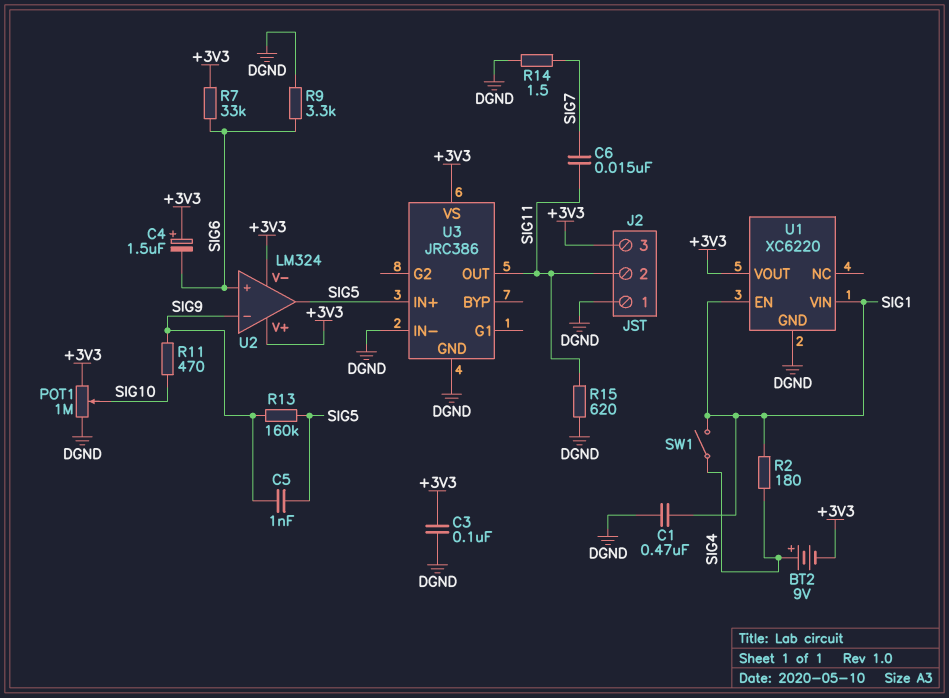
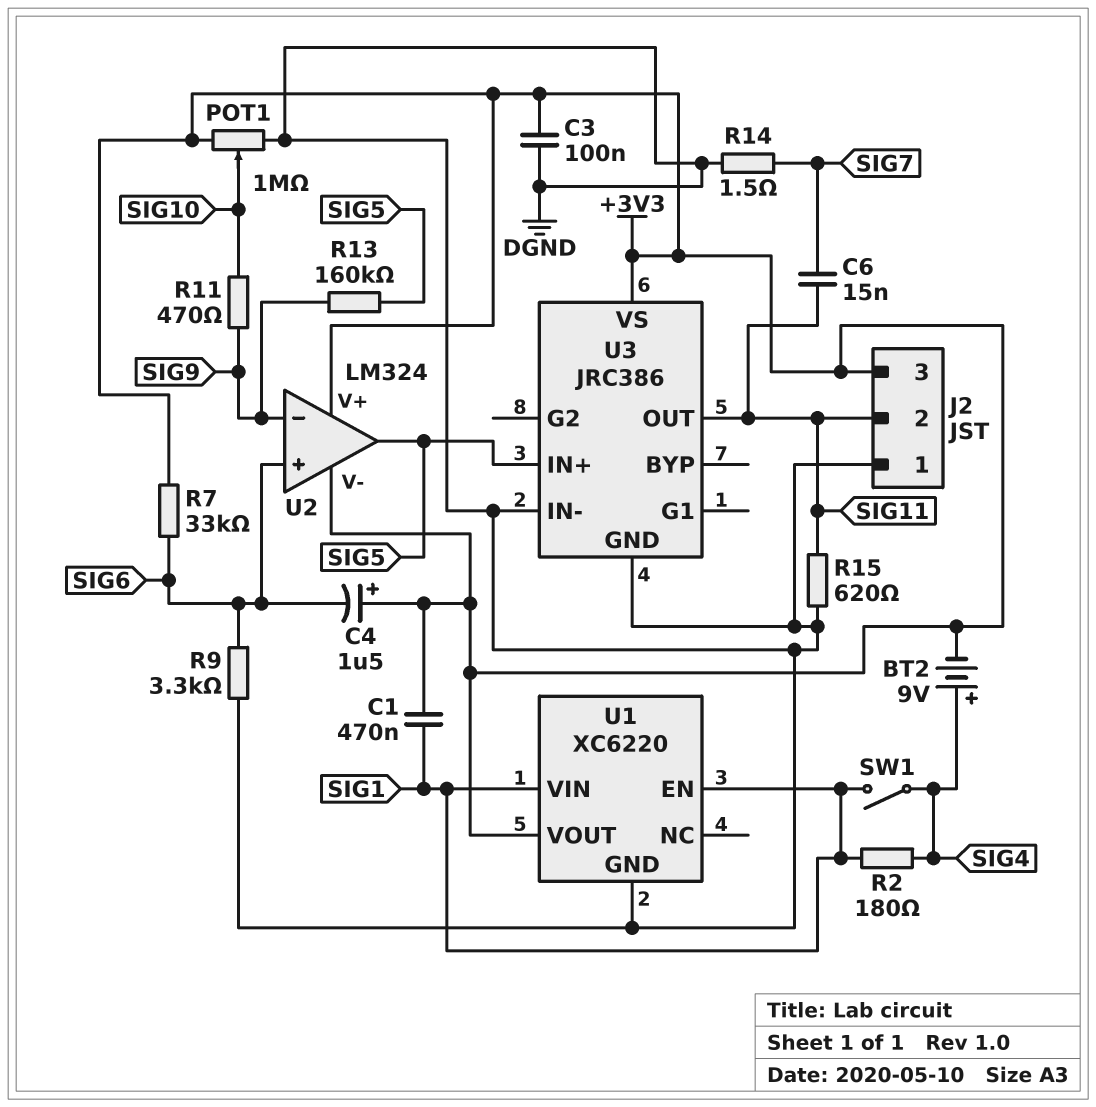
C1: 470nF (DGND, SIG1) -> 470nF (+3V3, SIG1)
C5: 1nF (SIG5, SIG9) -> none

